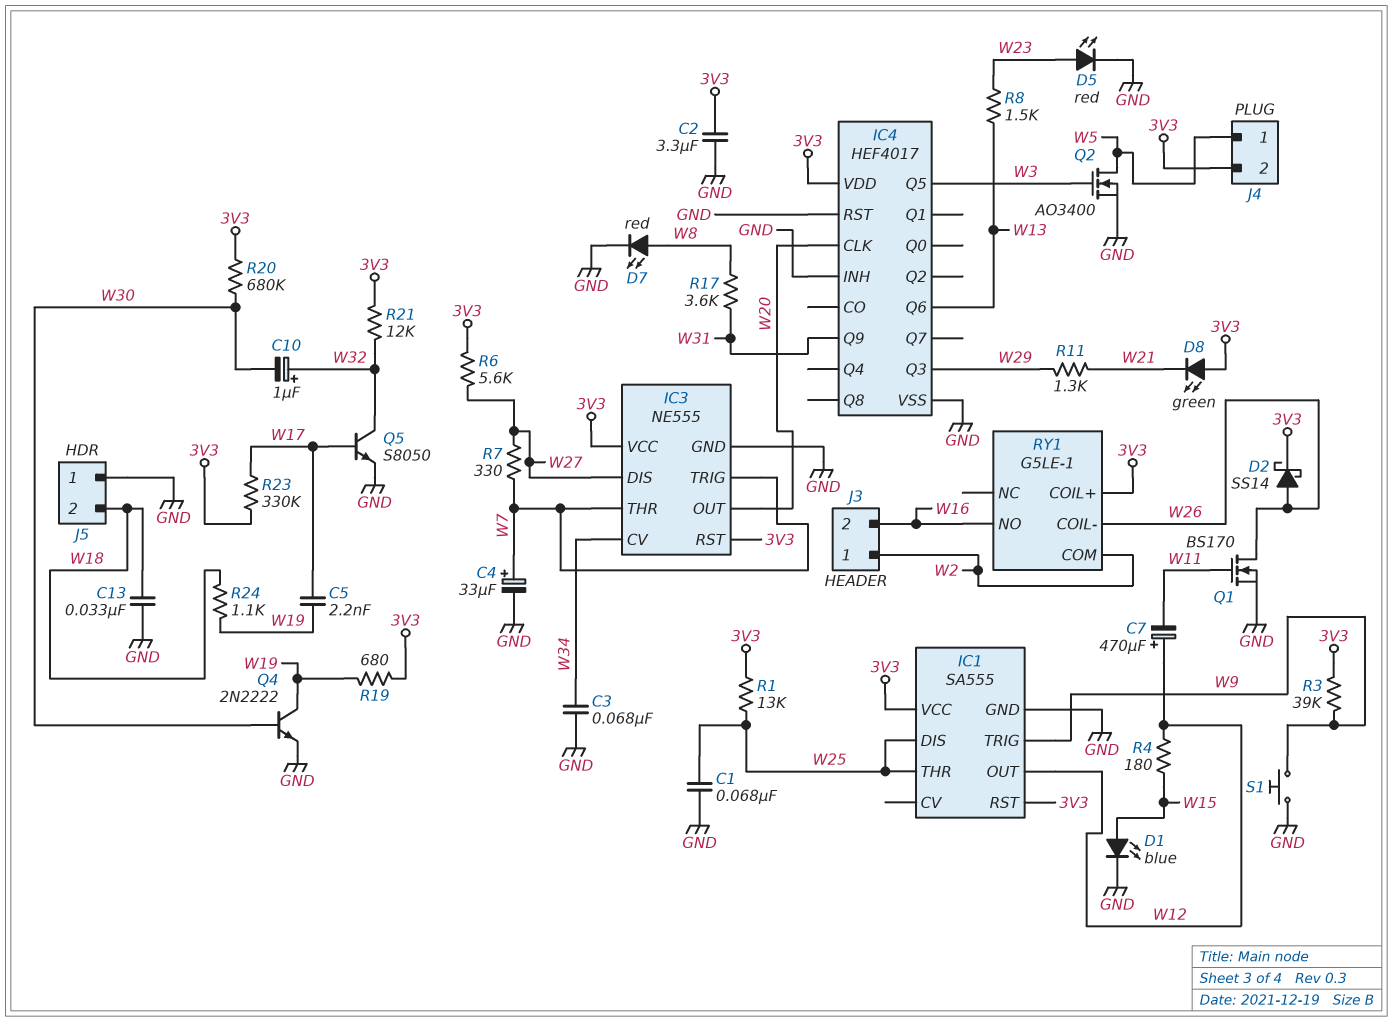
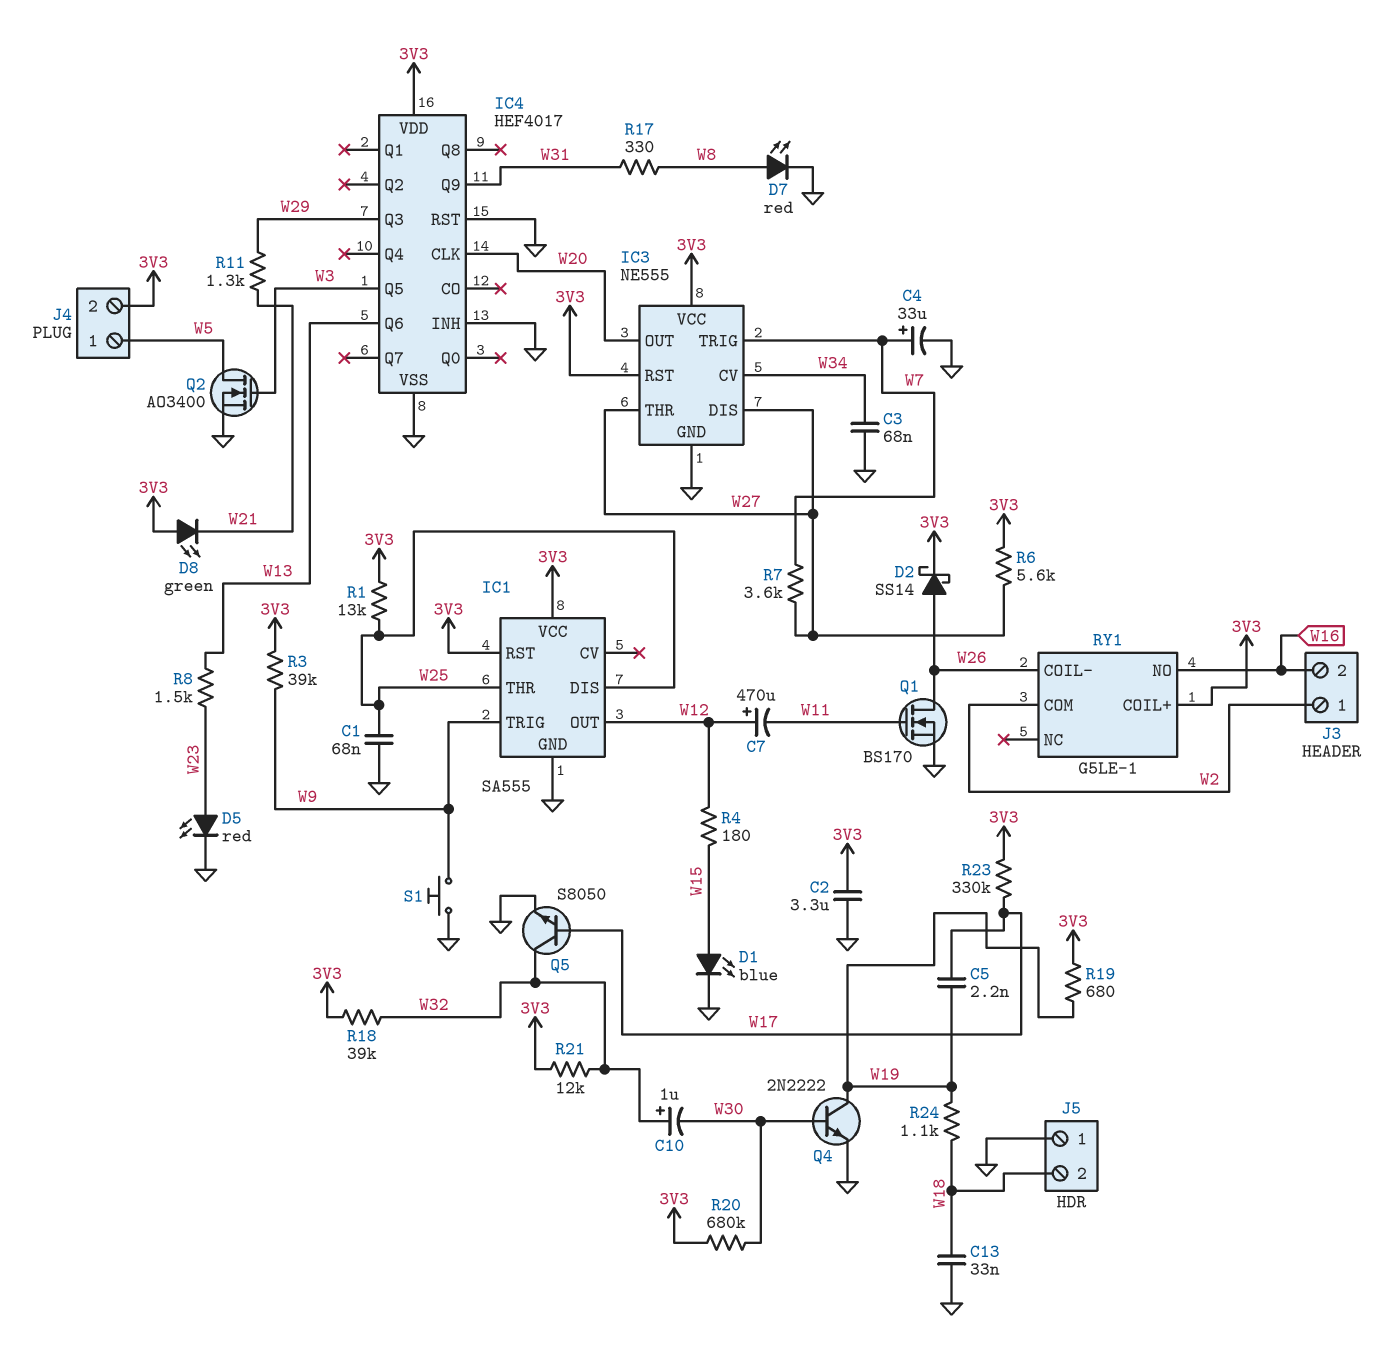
IC3 pin THR: W7 -> W27
R7: 330 (W7, W27) -> 3.6k (W7, W27)
R17: 3.6k (W8, W31) -> 330 (W8, W31)
R18: none -> 39k (3V3, W32)

